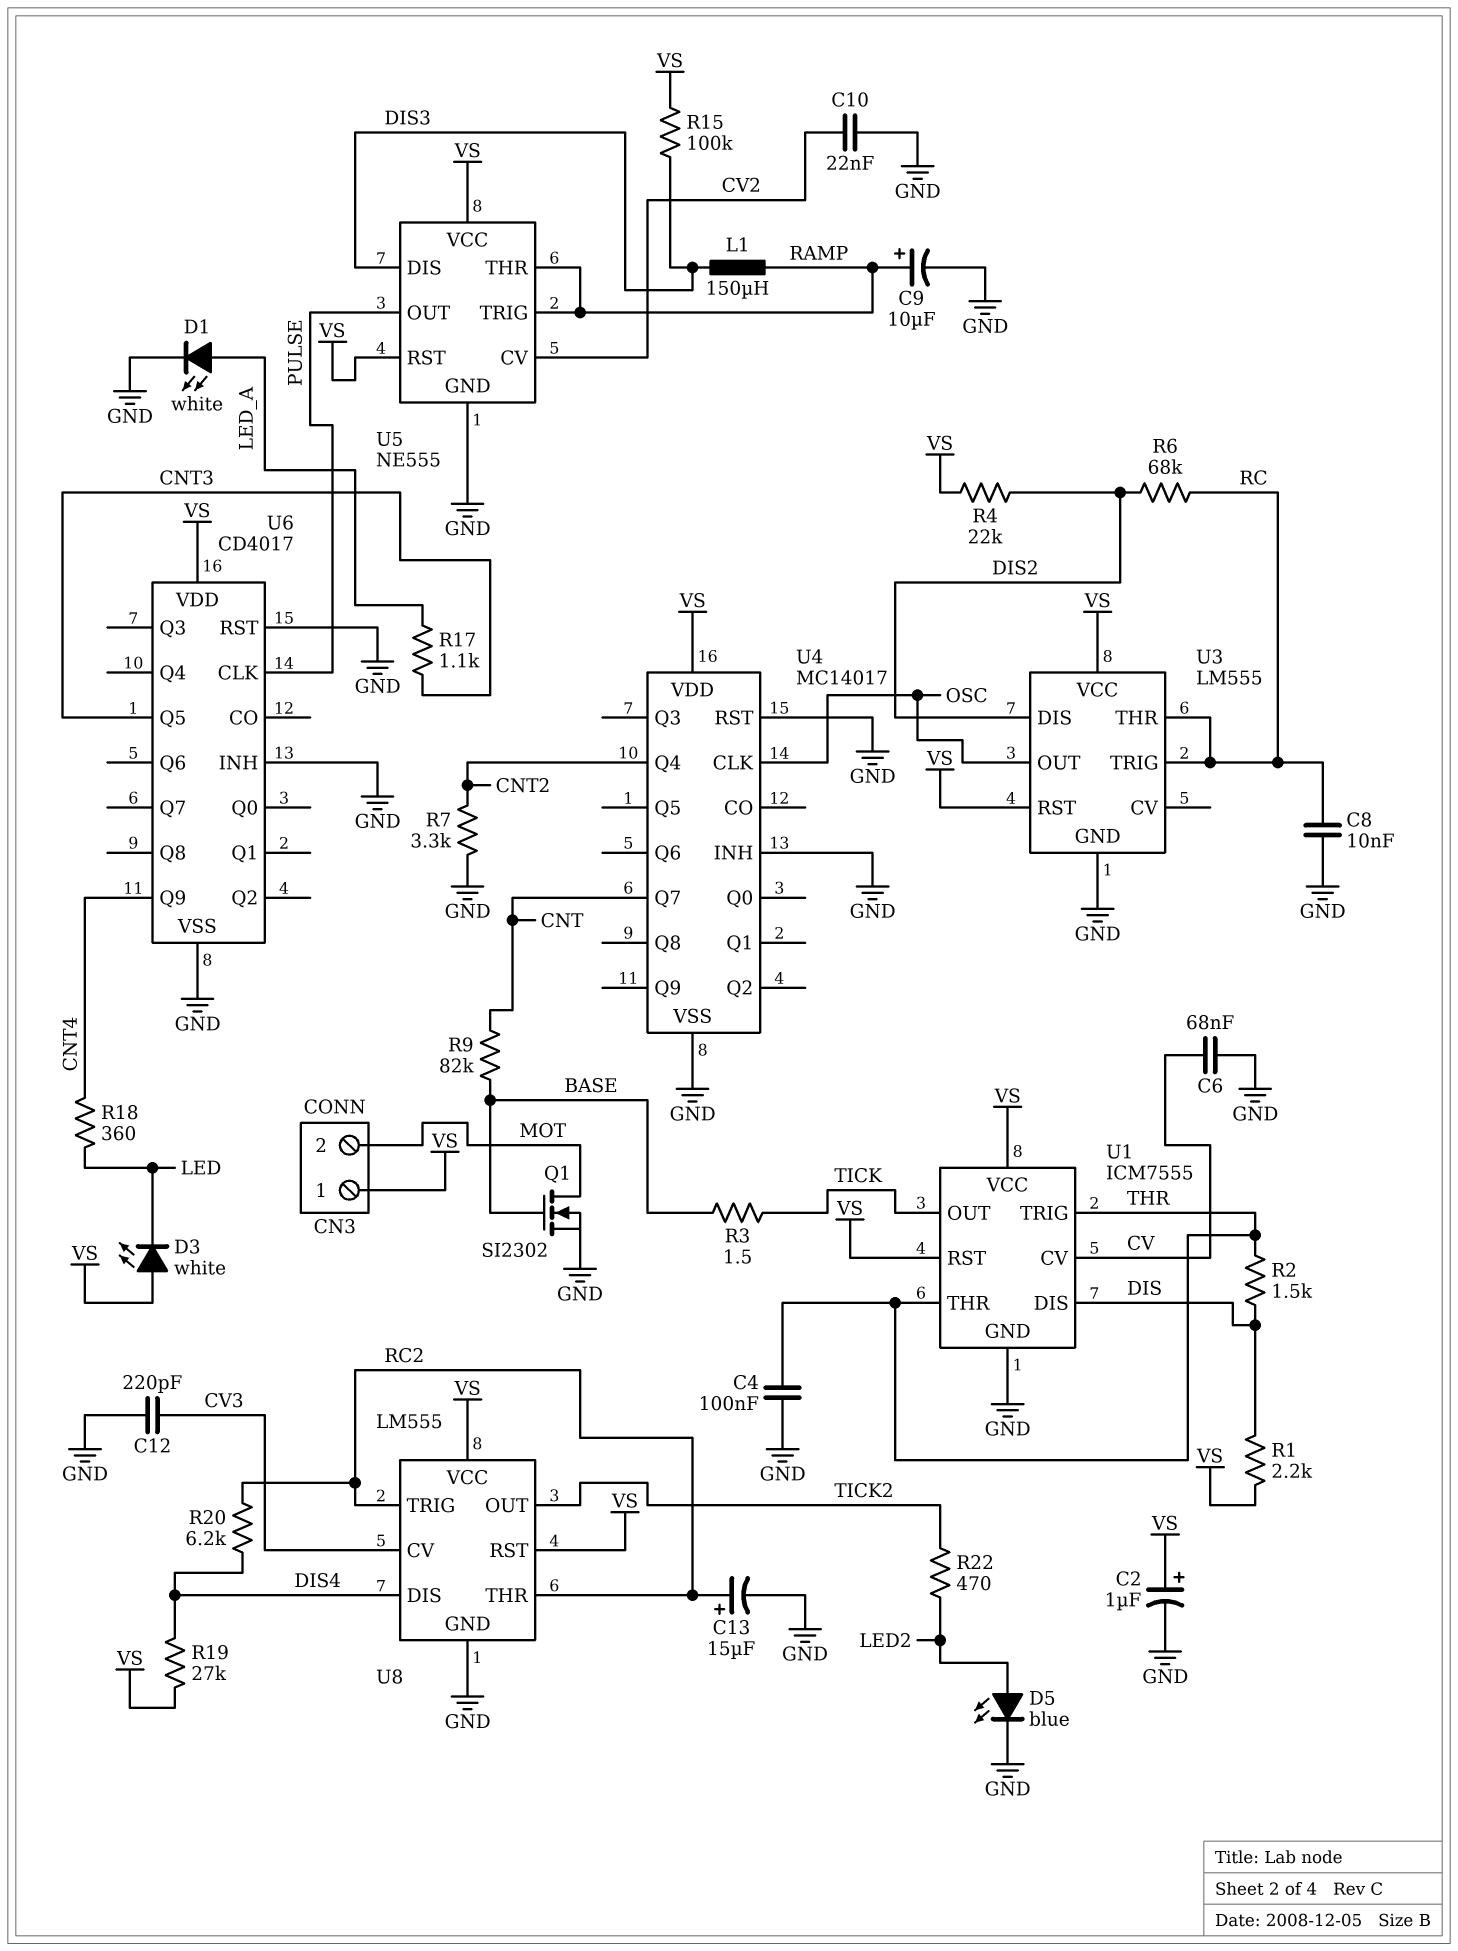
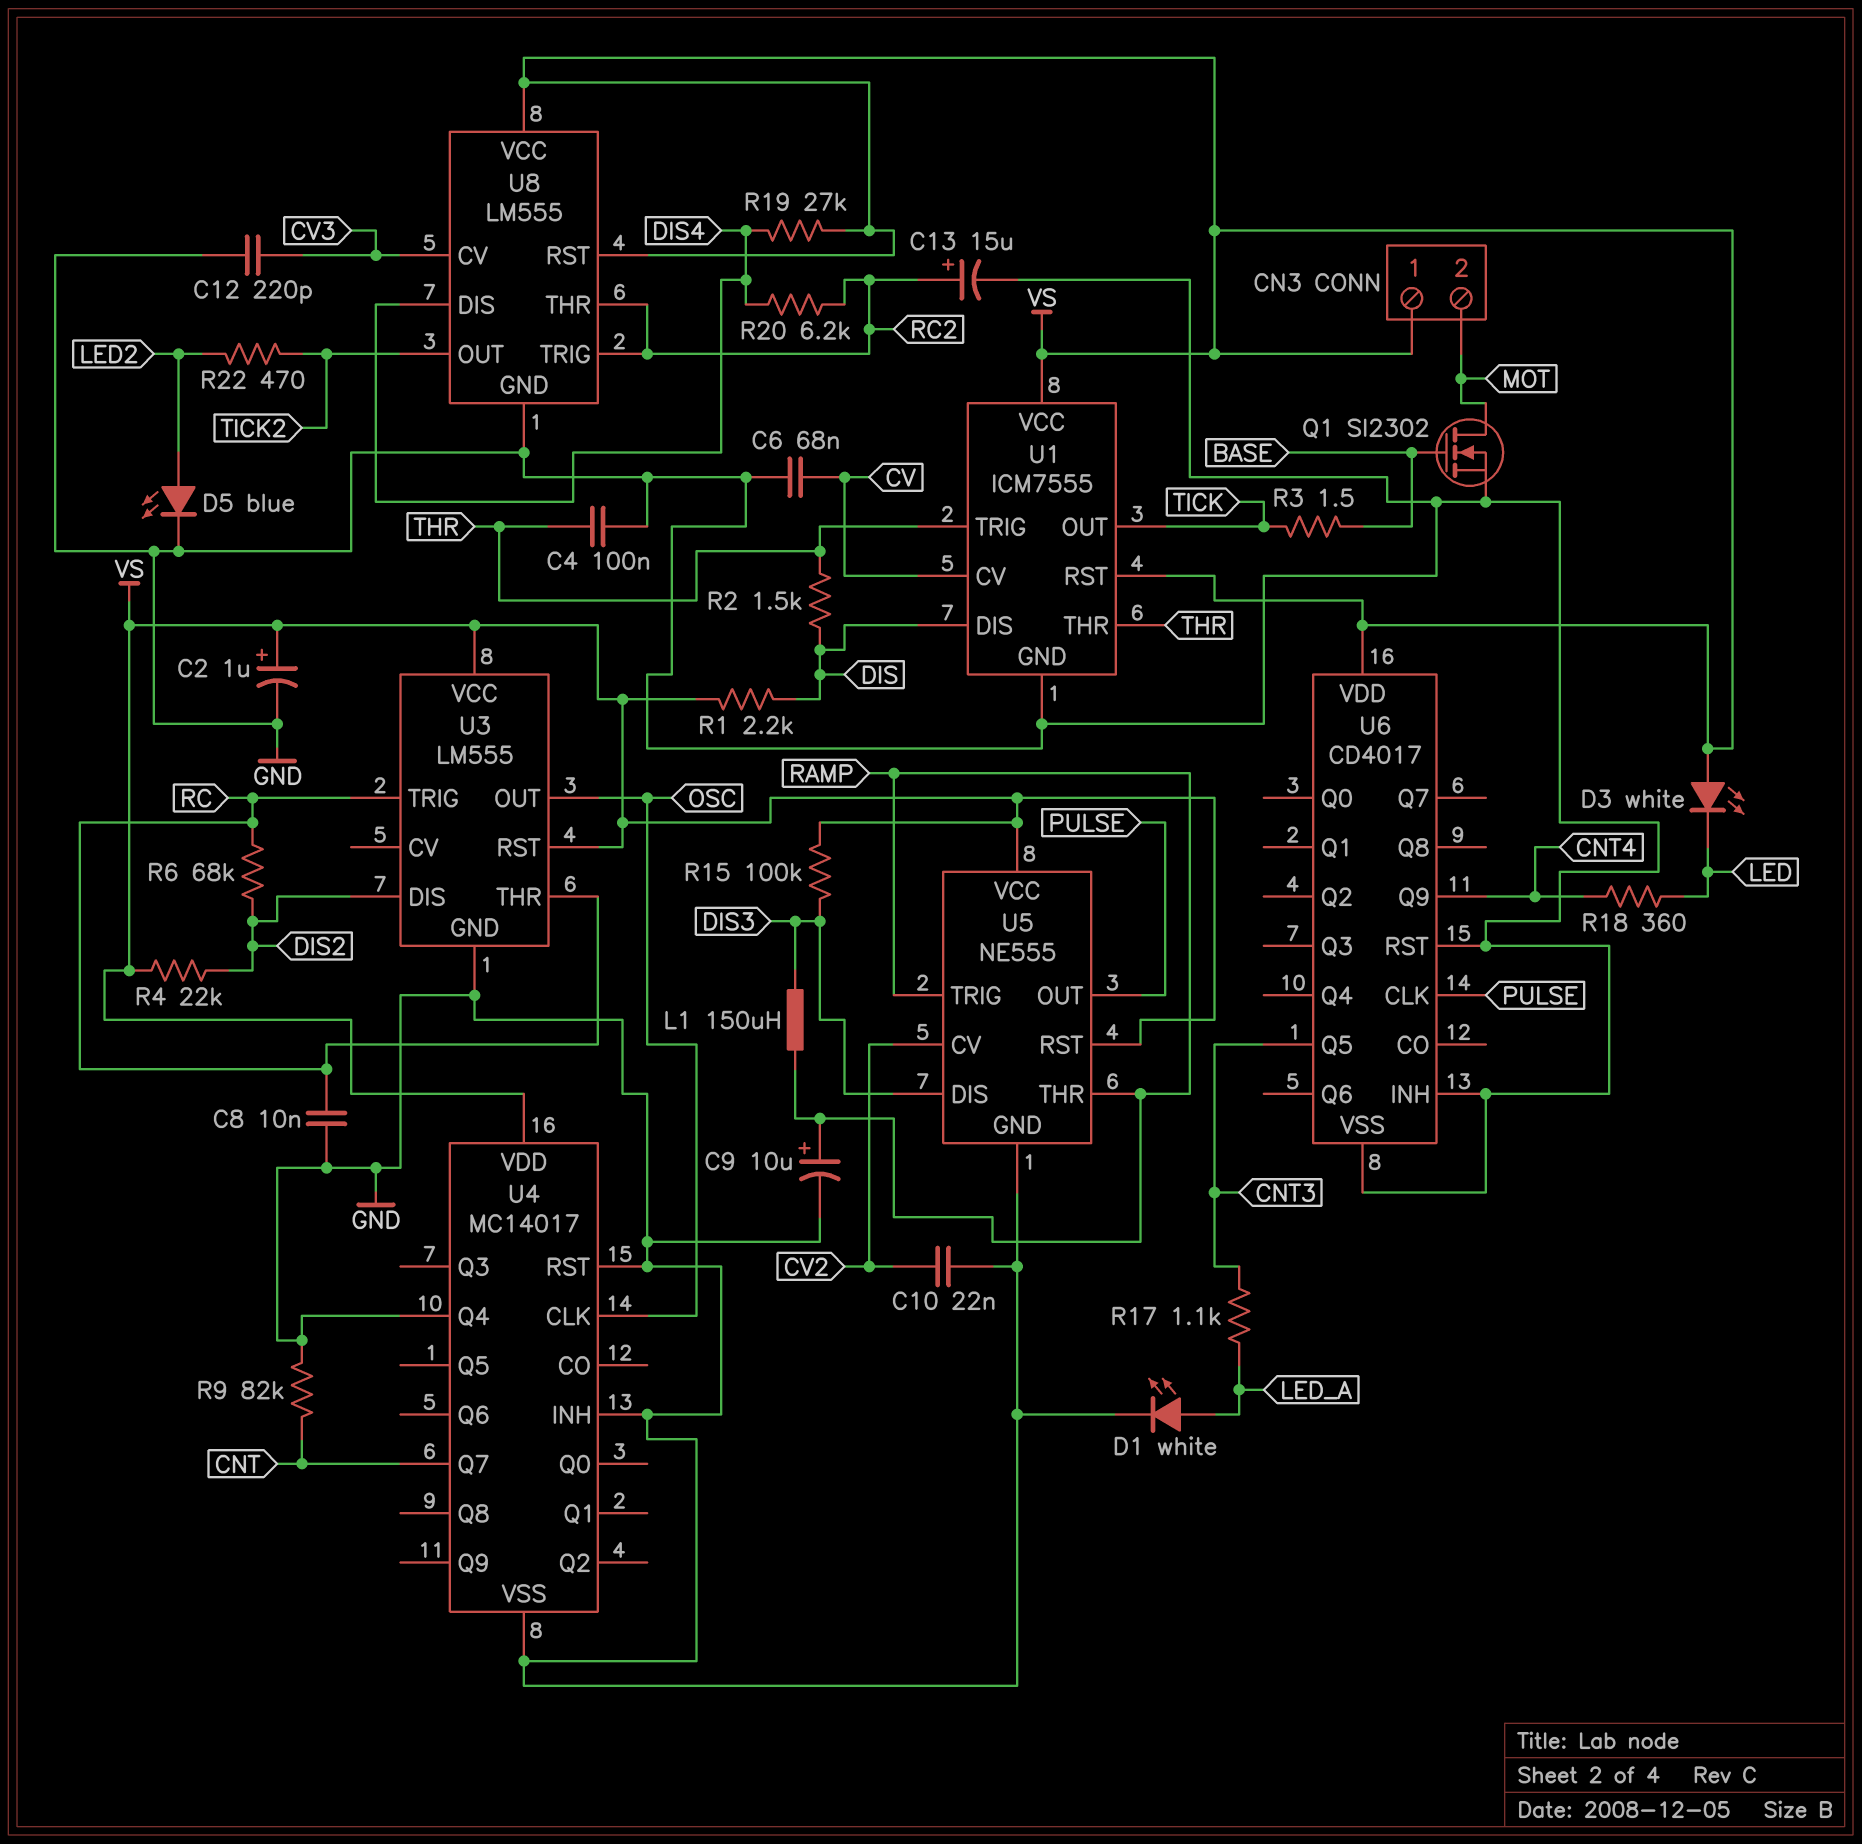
R7: 3.3k (CNT2, GND) -> none
R9: 82k (BASE, CNT) -> 82k (CNT, GND)
U4 pin Q4: CNT2 -> GND

